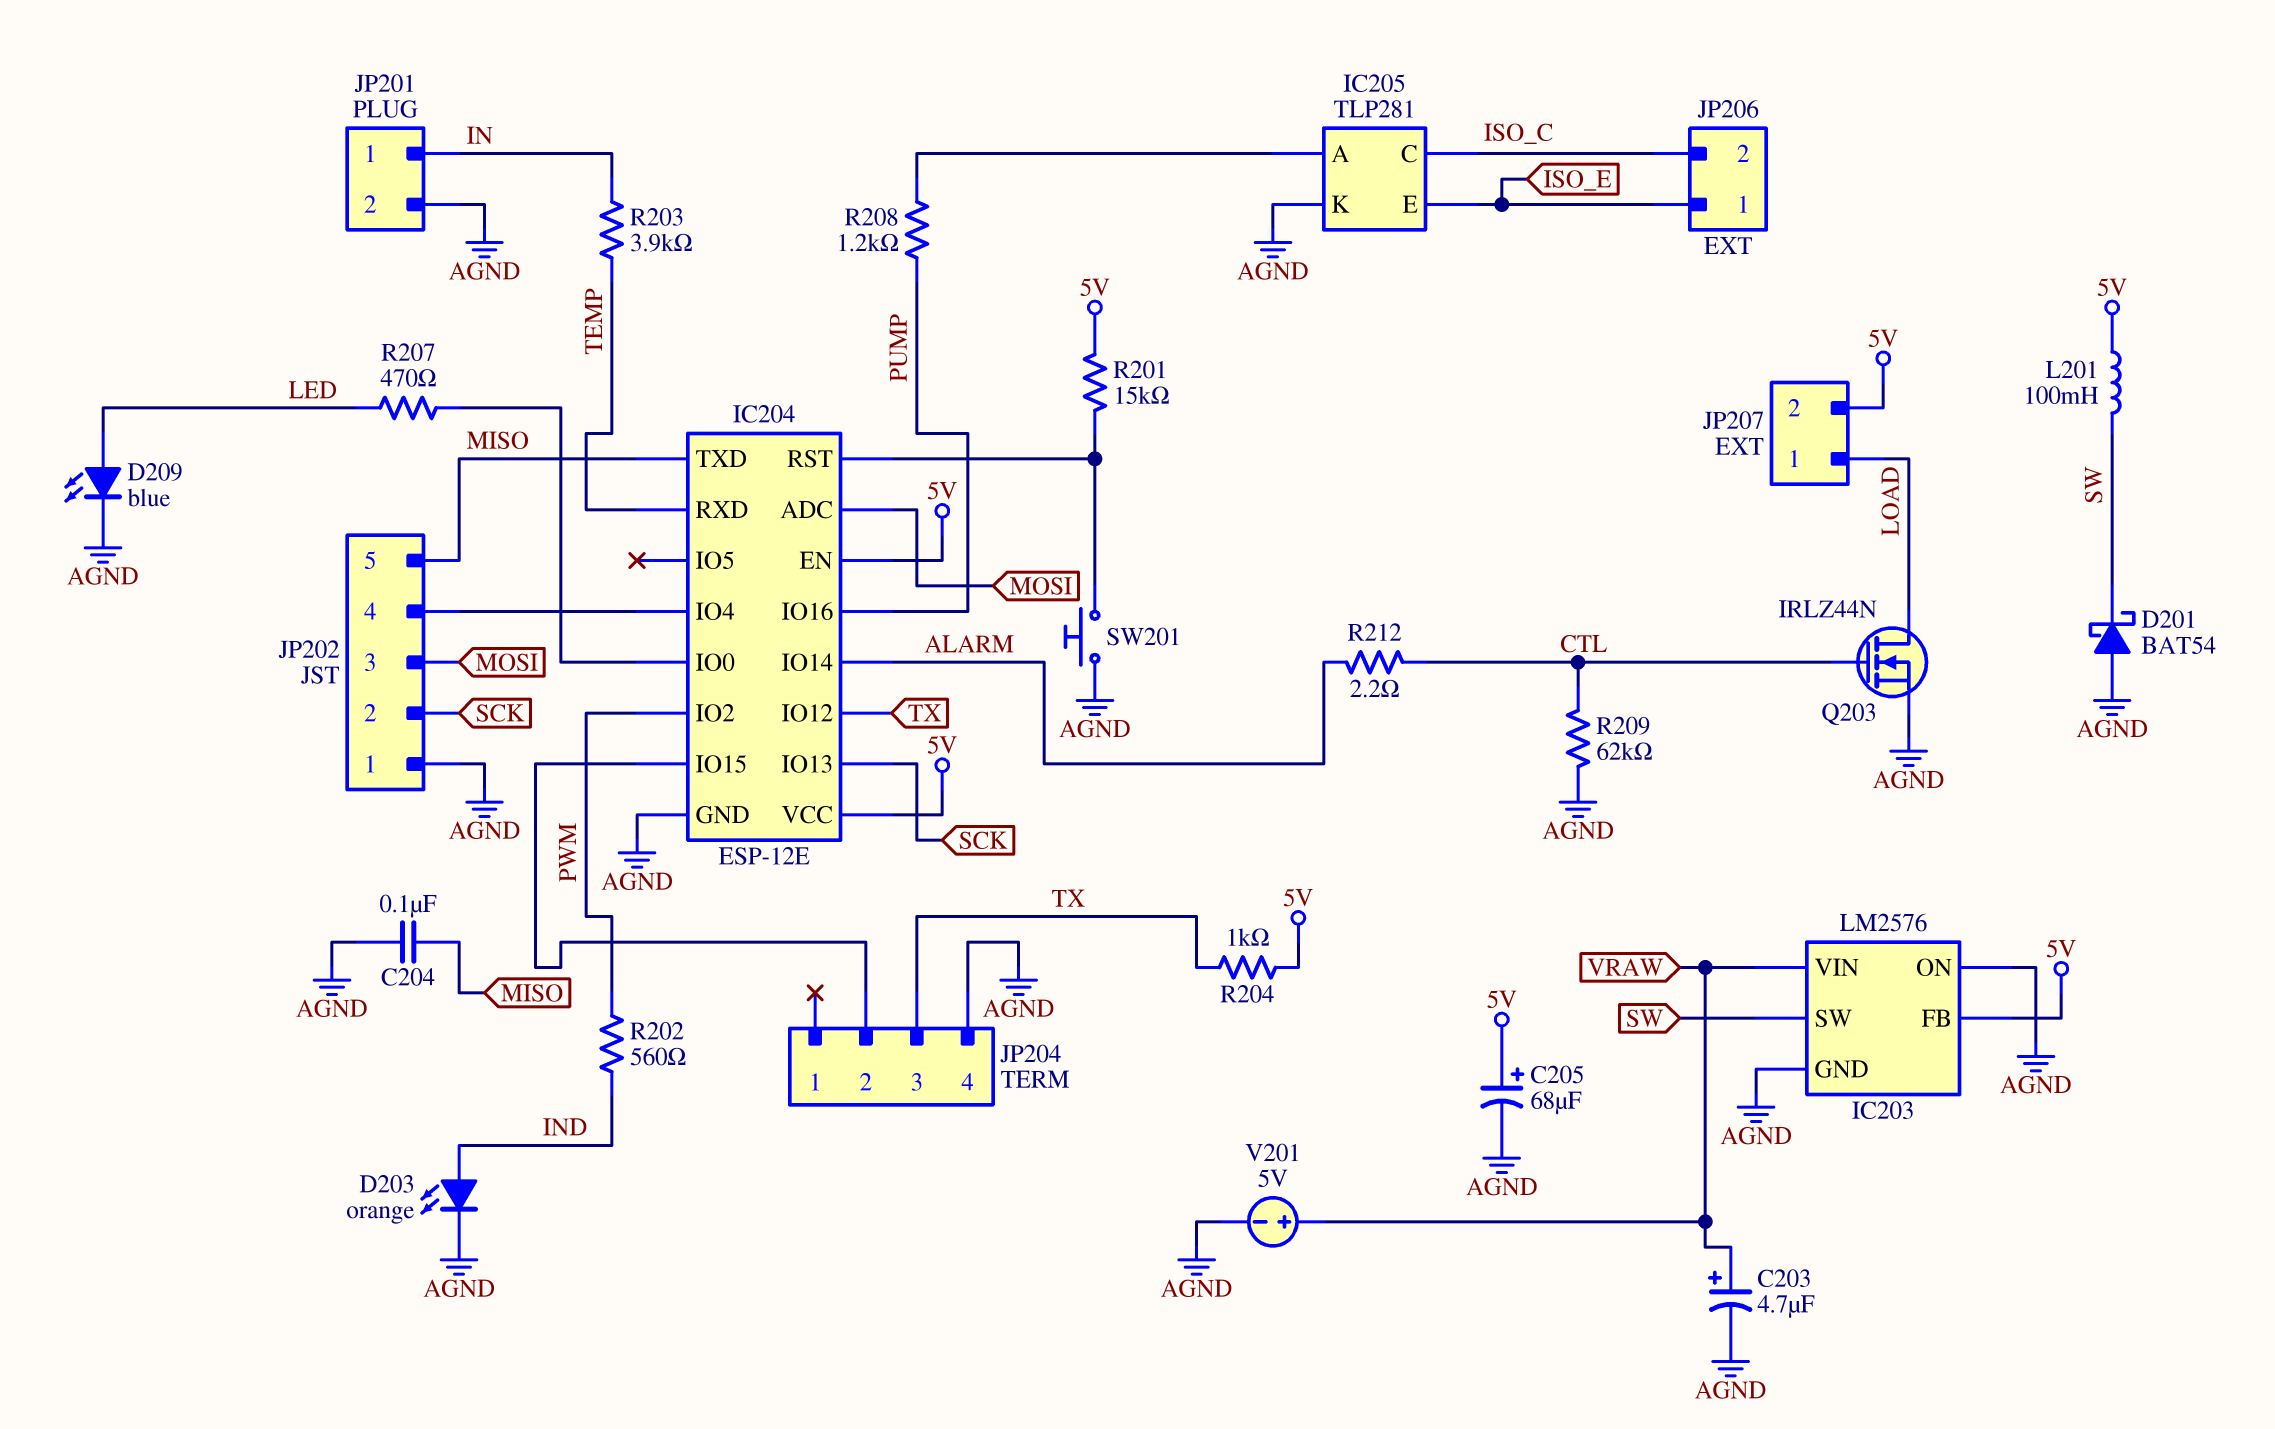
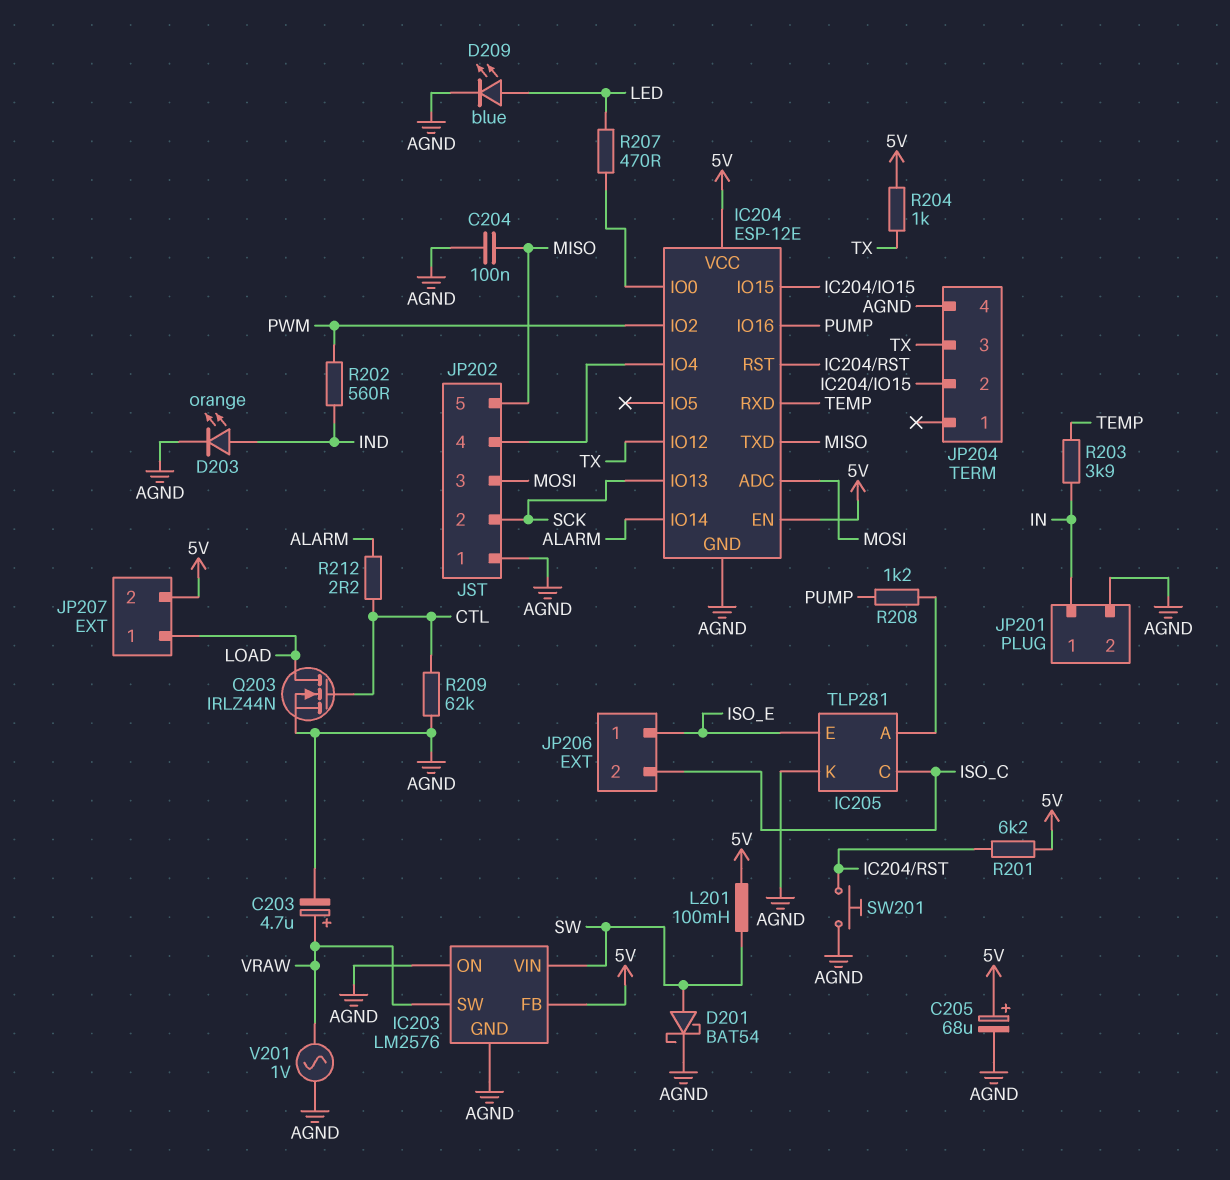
D201: schottky BAT54 (A AGND, K SW) -> schottky BAT54 (A SW, K AGND)
IC203 pin SW: SW -> VRAW
IC203 pin VIN: VRAW -> SW
R201: 15k (5V, IC204/RST) -> 6.2k (5V, IC204/RST)
V201: 5V (plus VRAW, minus AGND) -> AC 1V (AGND, VRAW)

